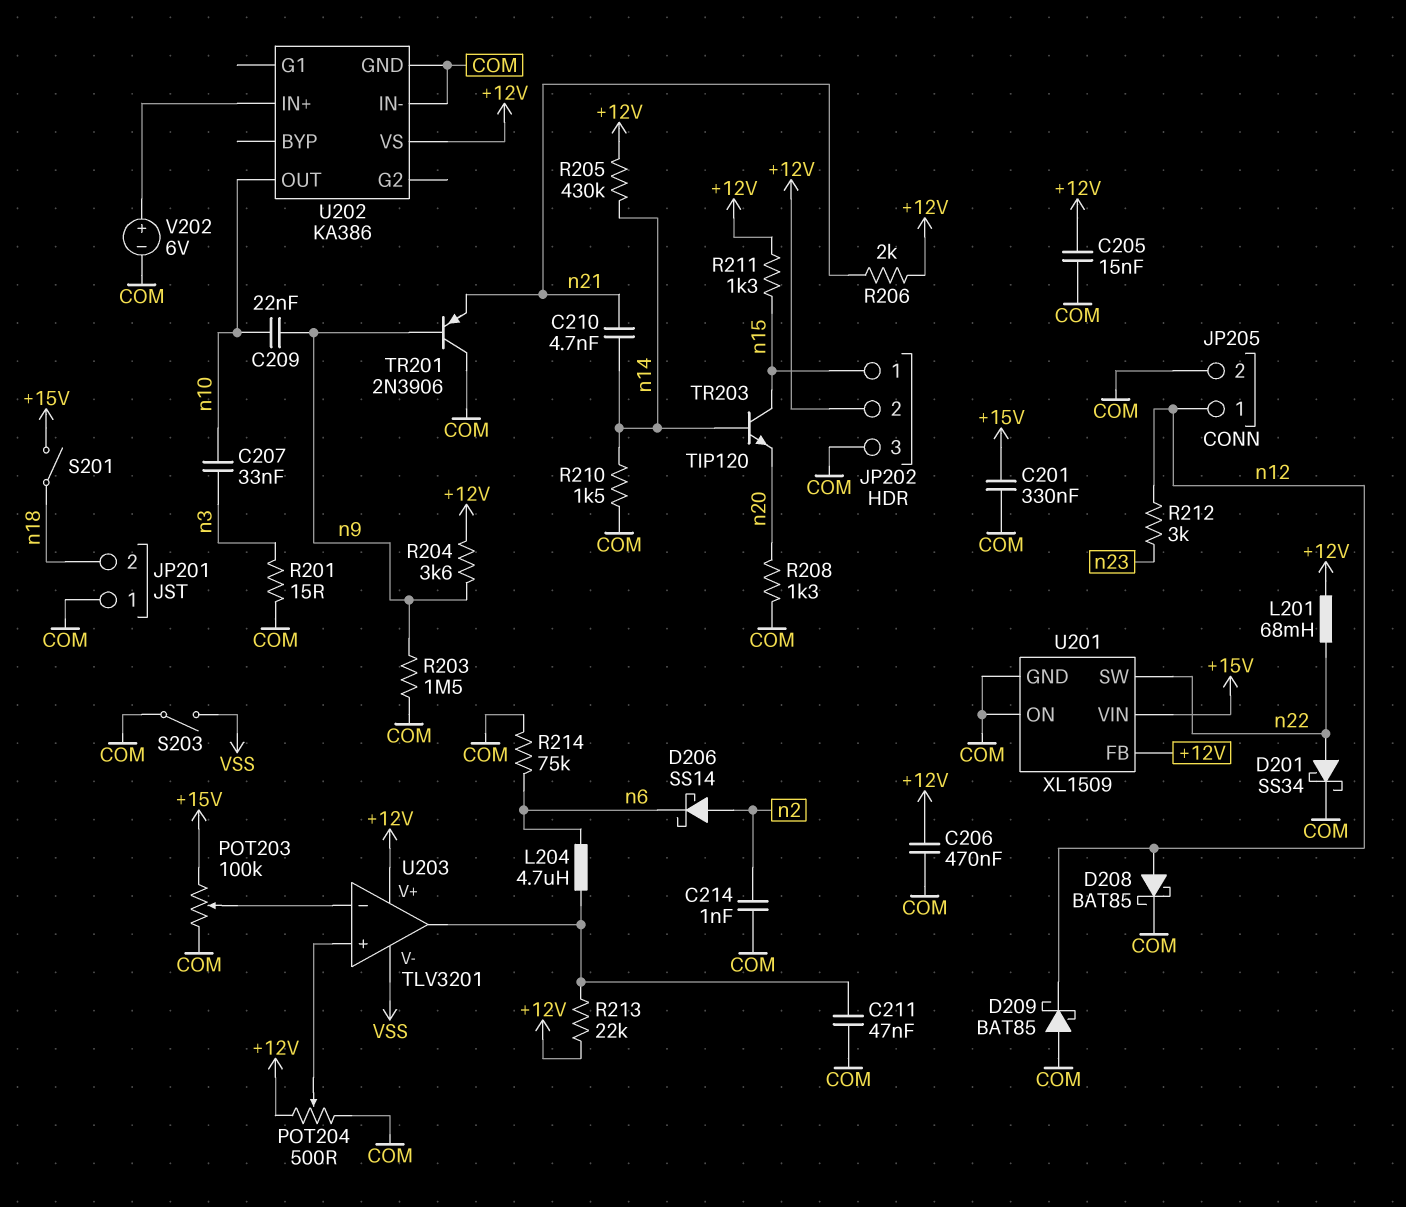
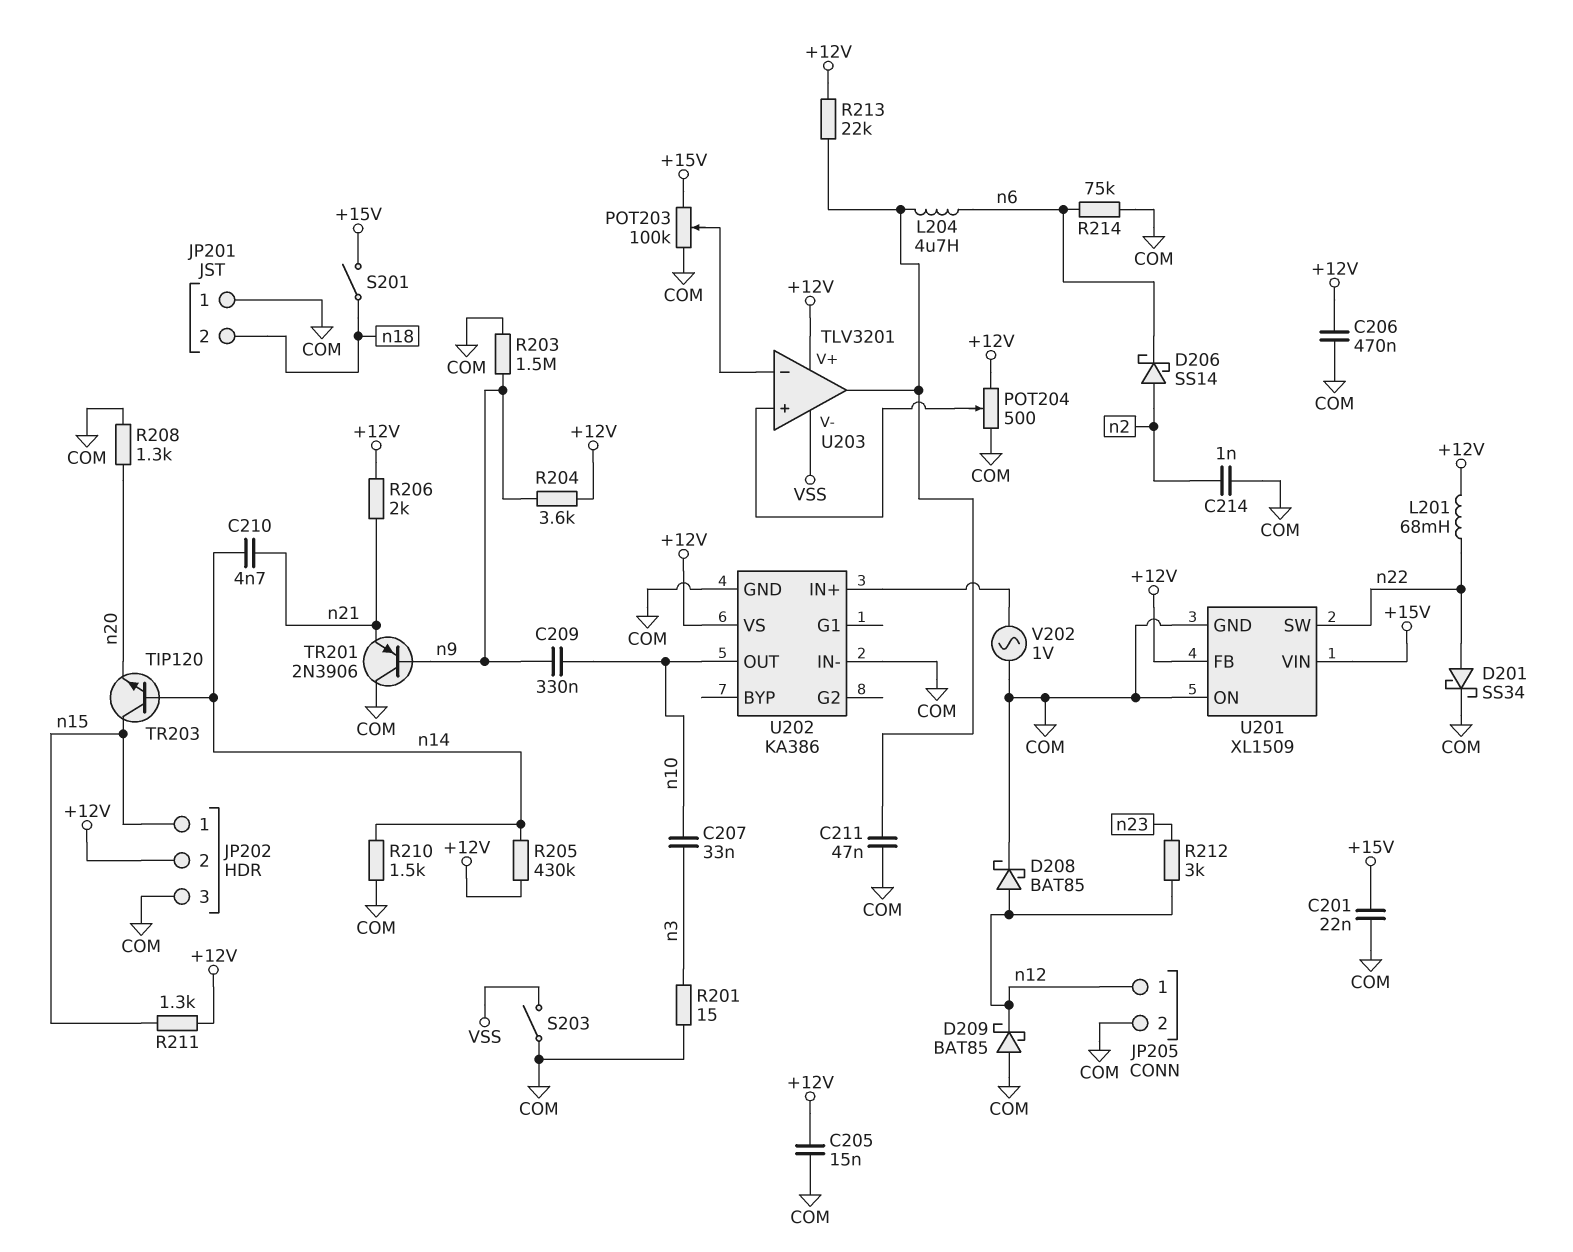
C201: 330nF (+15V, COM) -> 22nF (+15V, COM)
C209: 22nF (n9, n10) -> 330nF (n9, n10)
V202: 6V (plus U202/IN+, minus COM) -> AC 1V (COM, U202/IN+)

